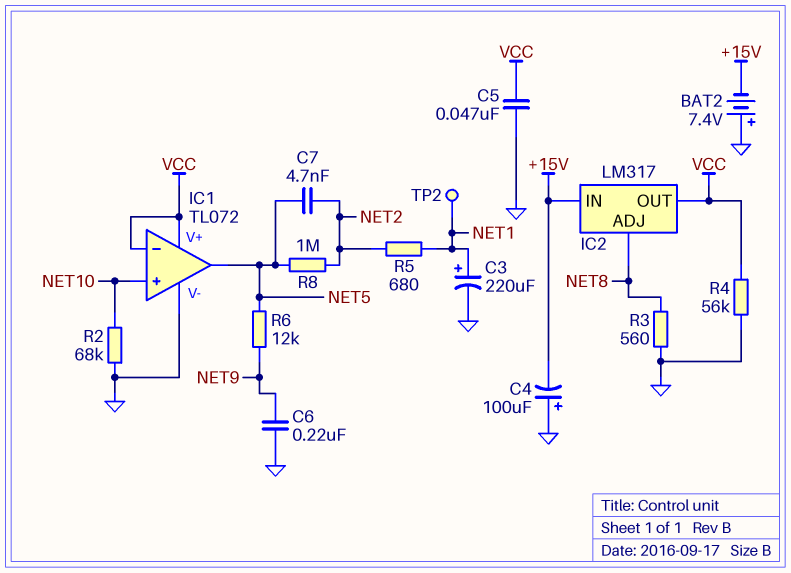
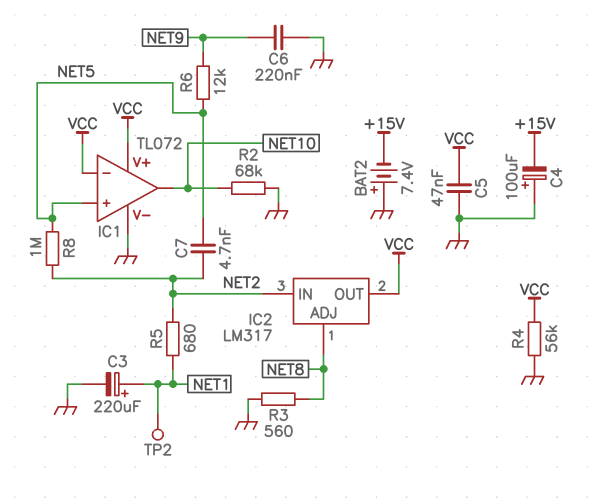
IC1 pin in+: NET10 -> NET5
IC1 pin out: NET5 -> NET10
IC2 pin IN: +15V -> NET2

